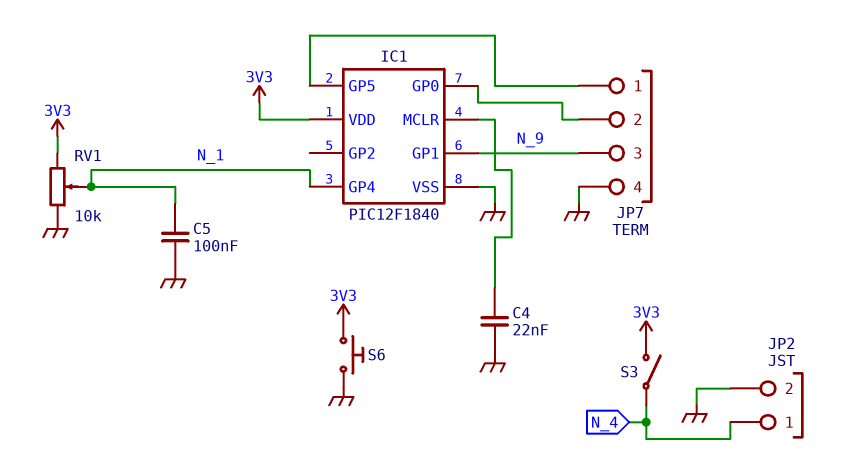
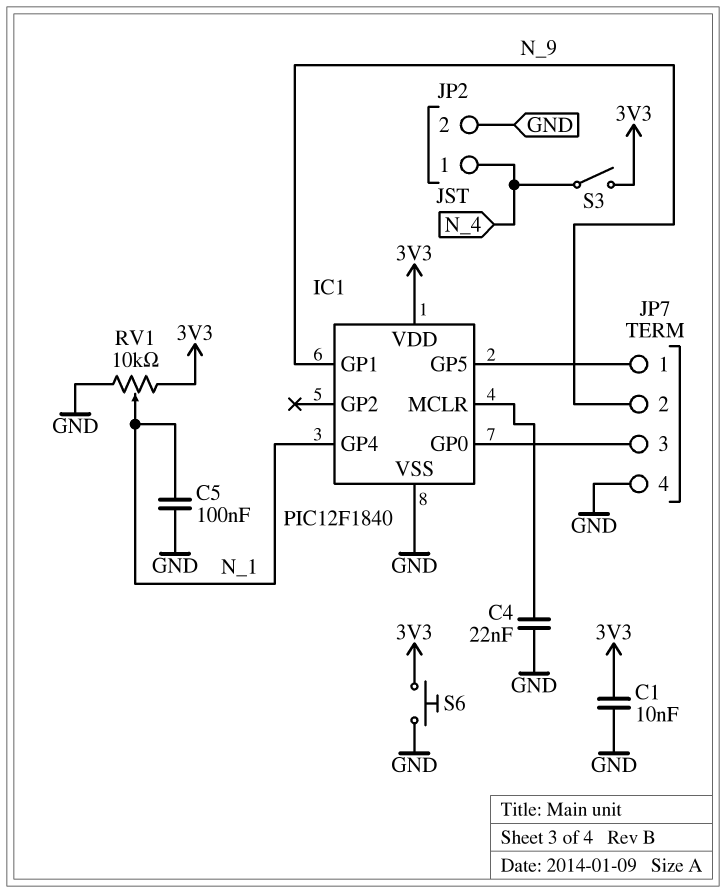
C1: none -> 10nF (3V3, GND)
JP7 pin 2: IC1/GP0 -> N_9
JP7 pin 3: N_9 -> IC1/GP0

